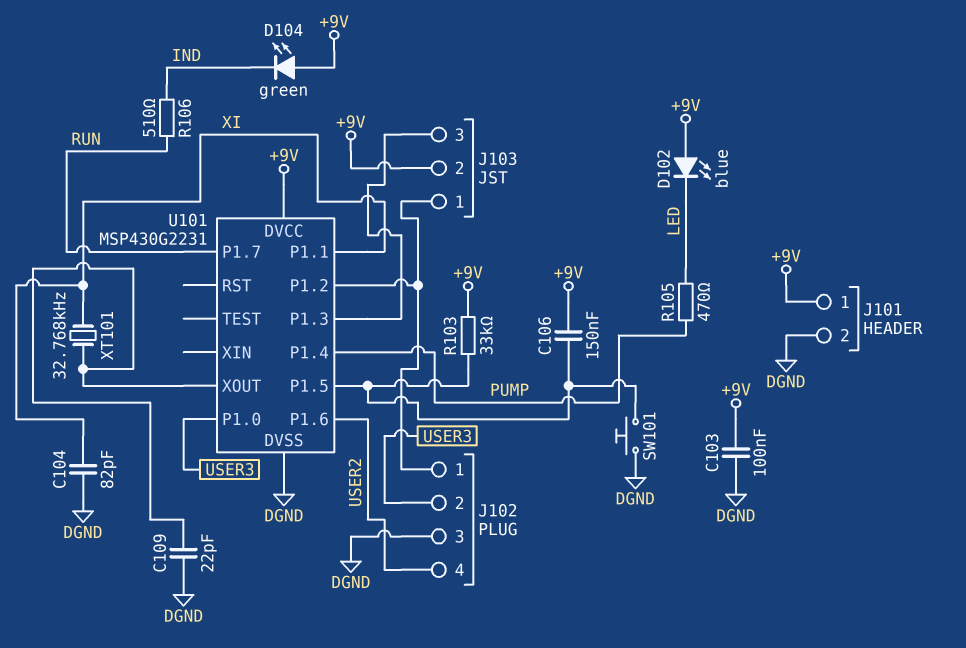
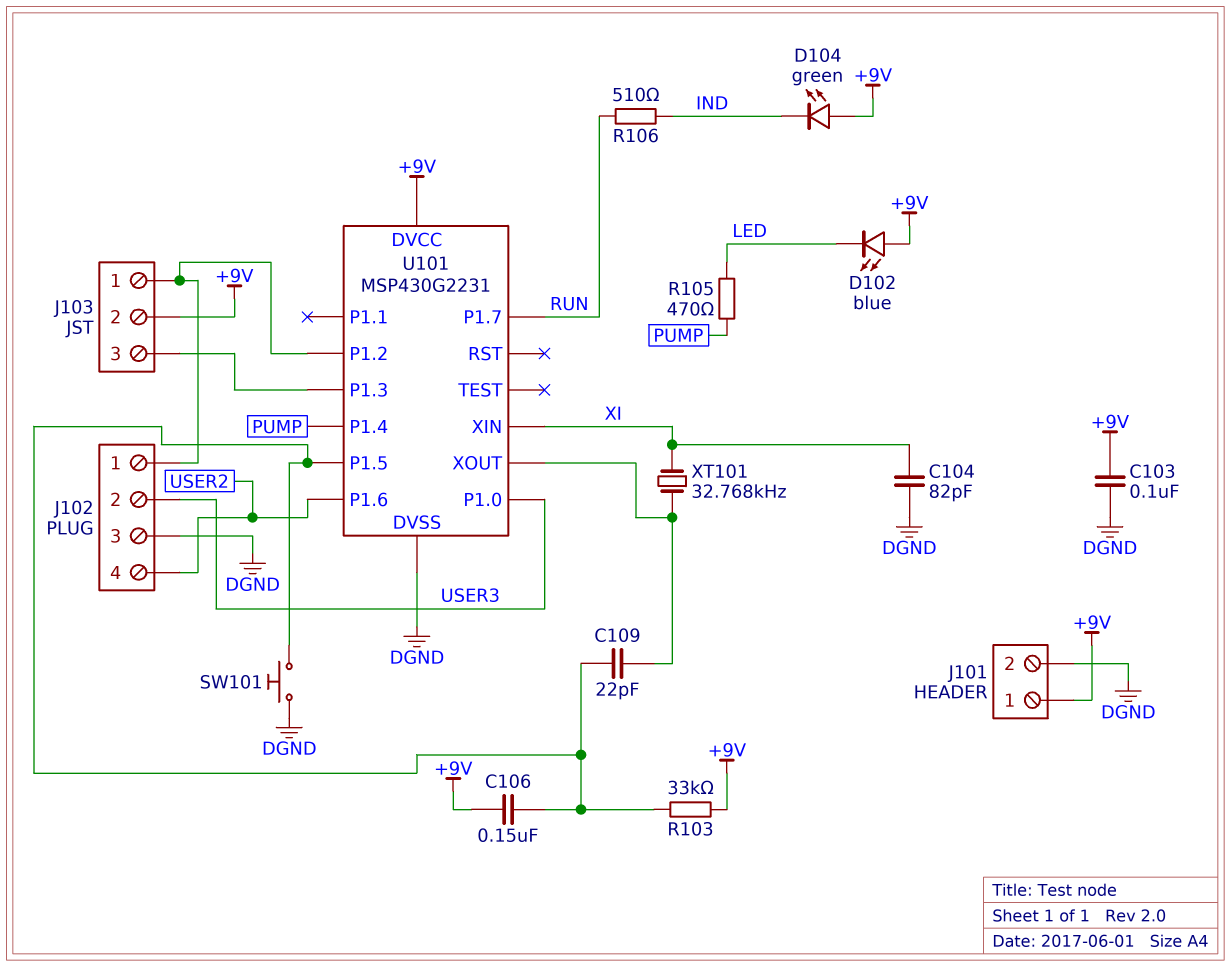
C109: 22pF (DGND, U101/XOUT) -> 22pF (U101/P1.5, U101/XOUT)
U101 pin P1.1: XI -> none
U101 pin XIN: none -> XI

